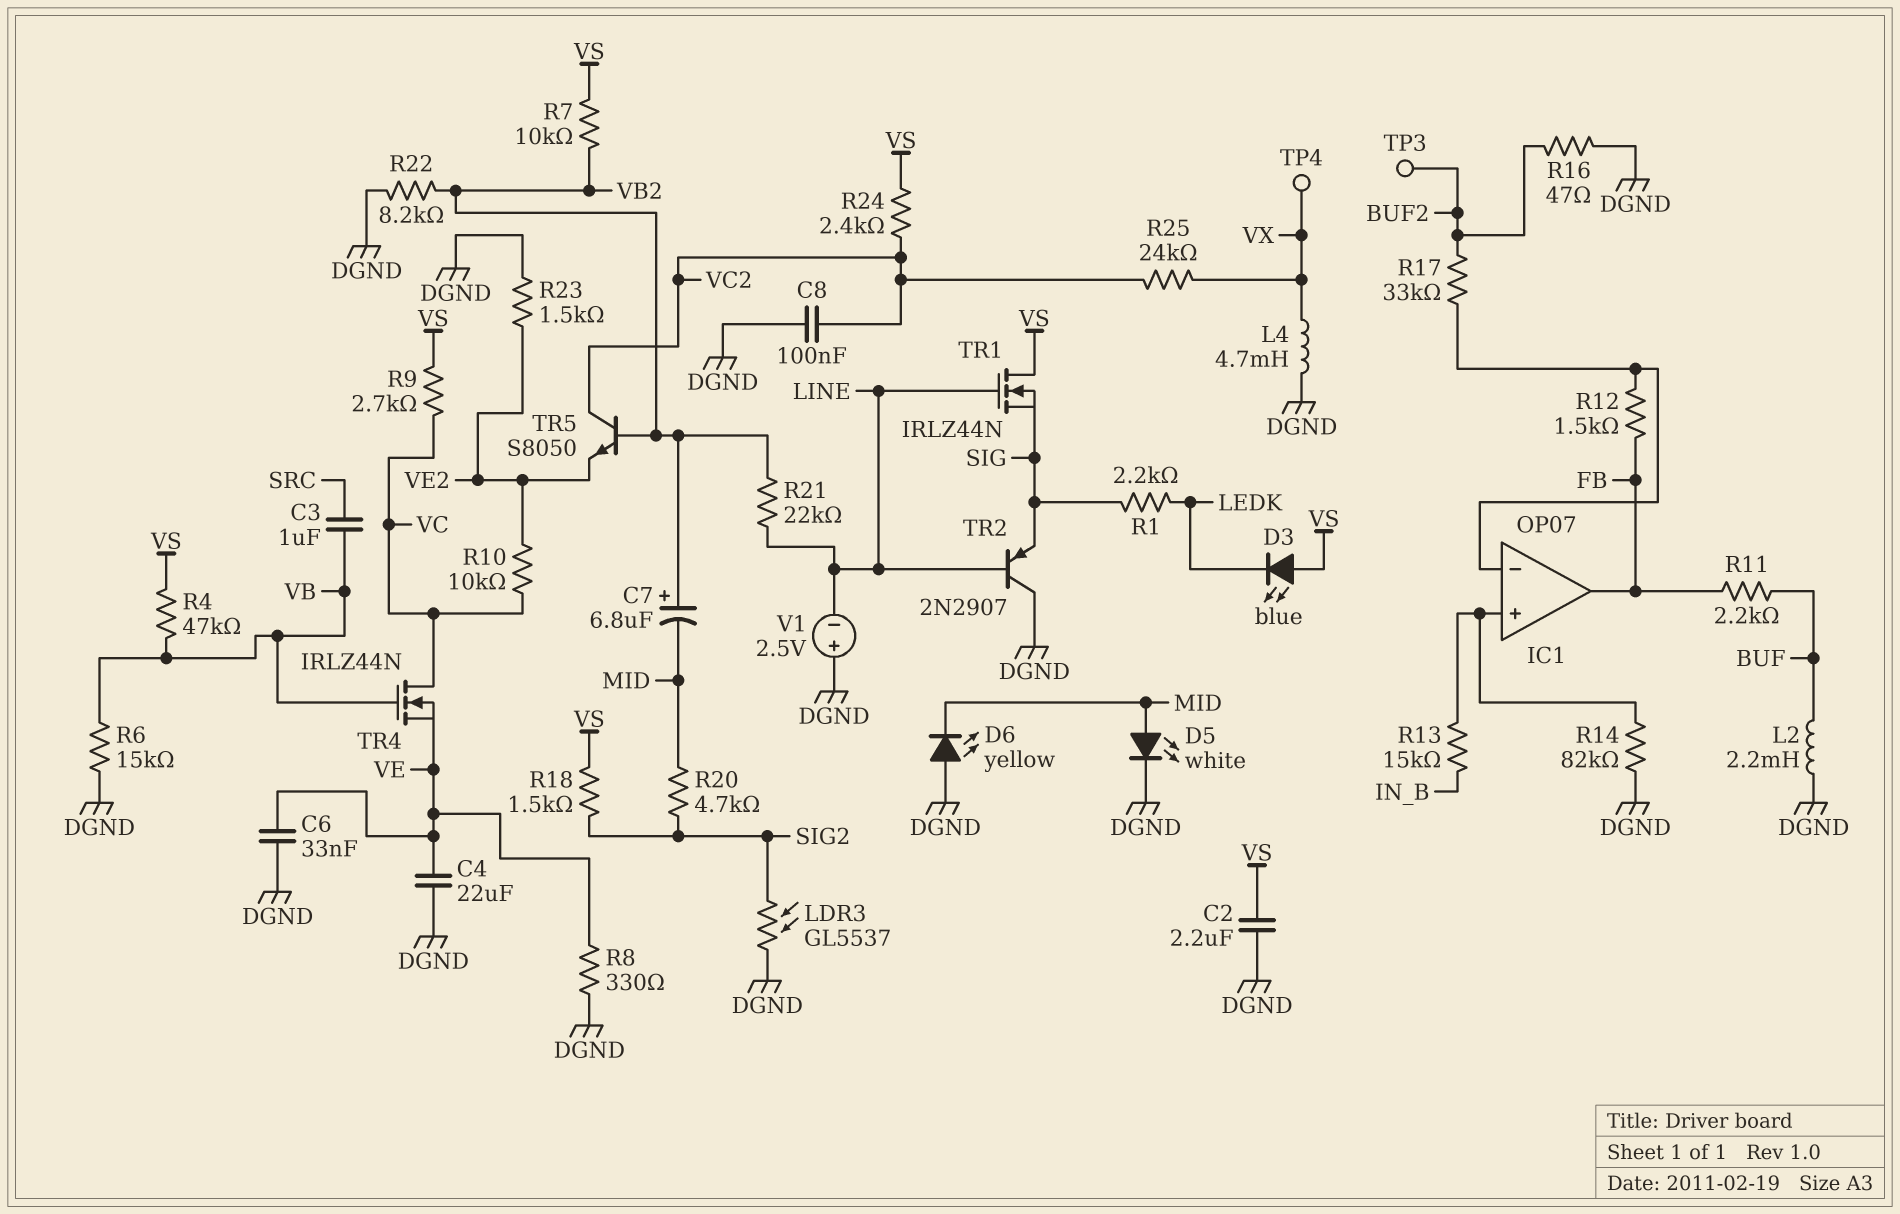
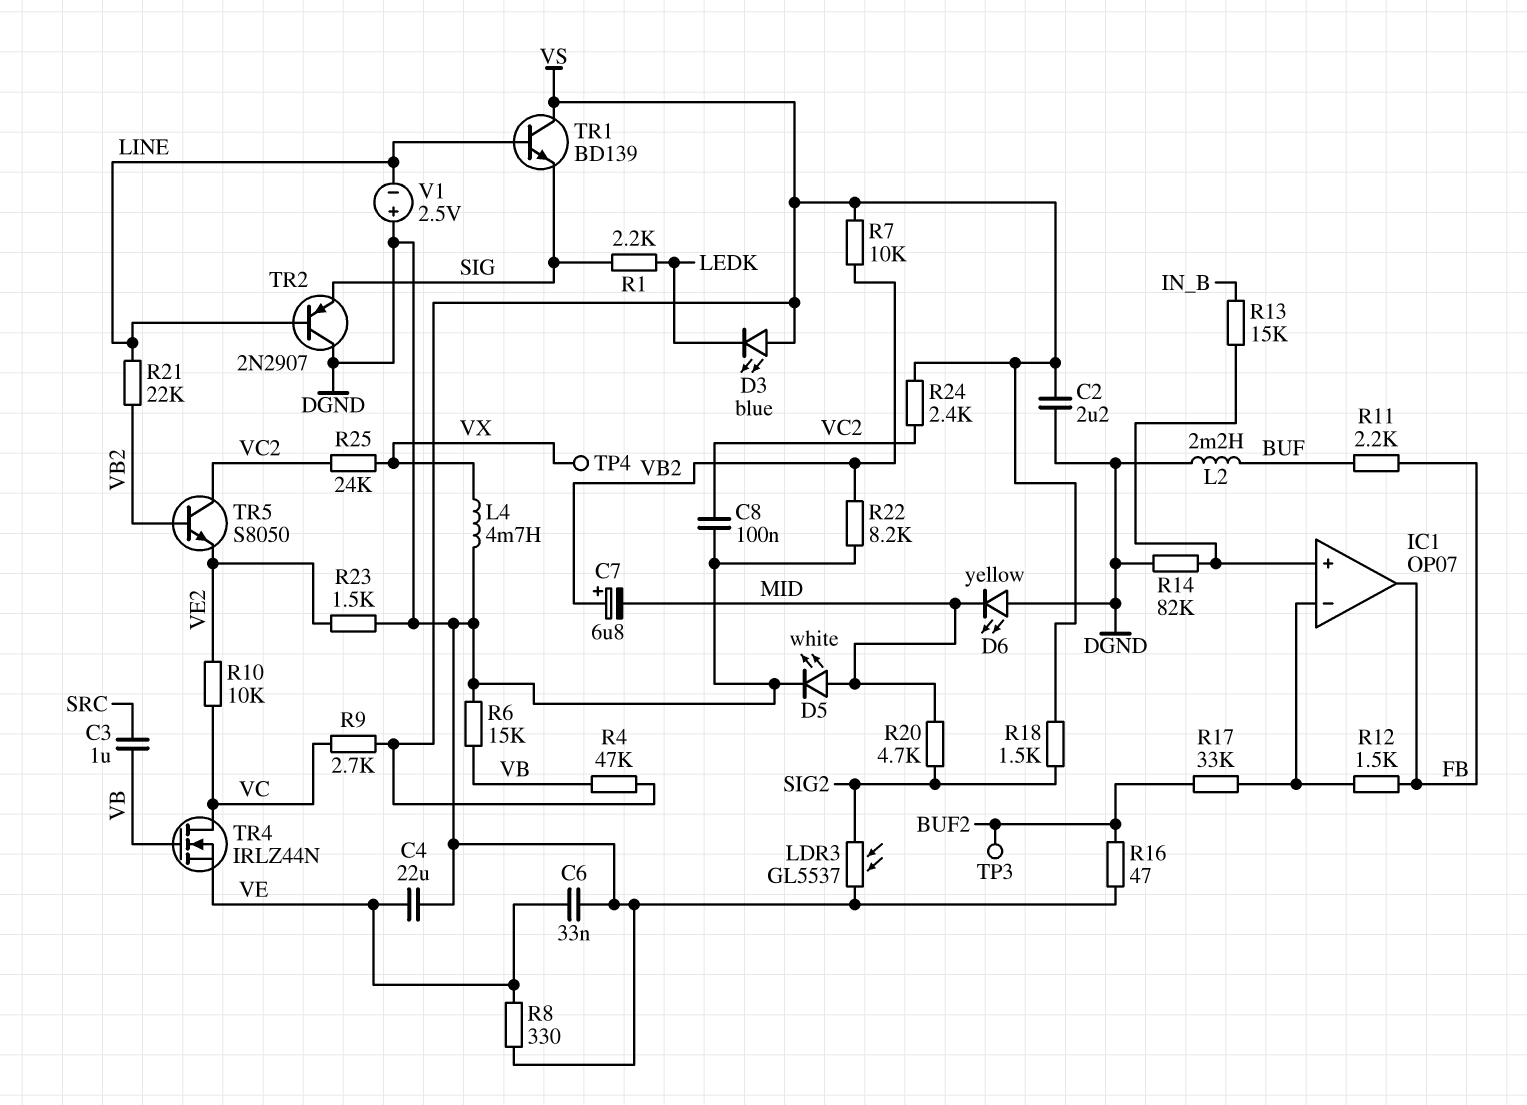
TR1: NMOS IRLZ44N (G LINE, D VS, S SIG) -> NPN BD139 (B LINE, C VS, E SIG)

